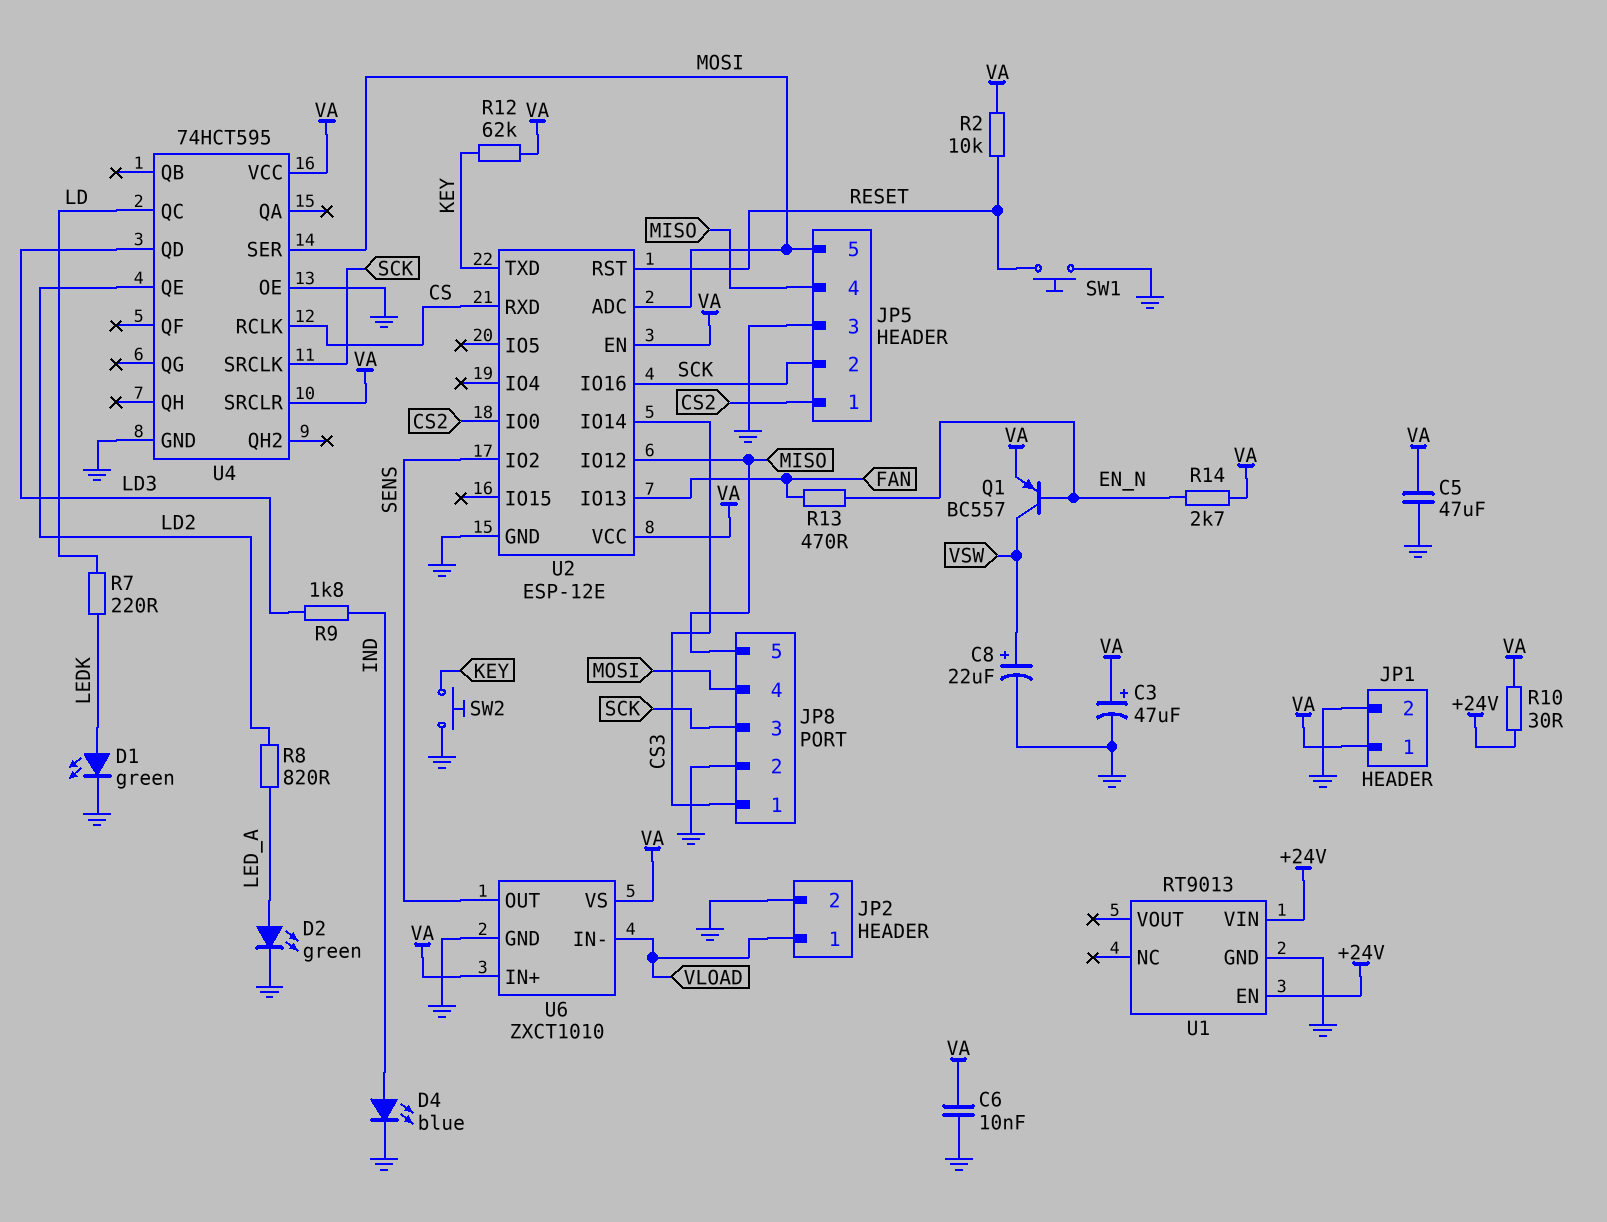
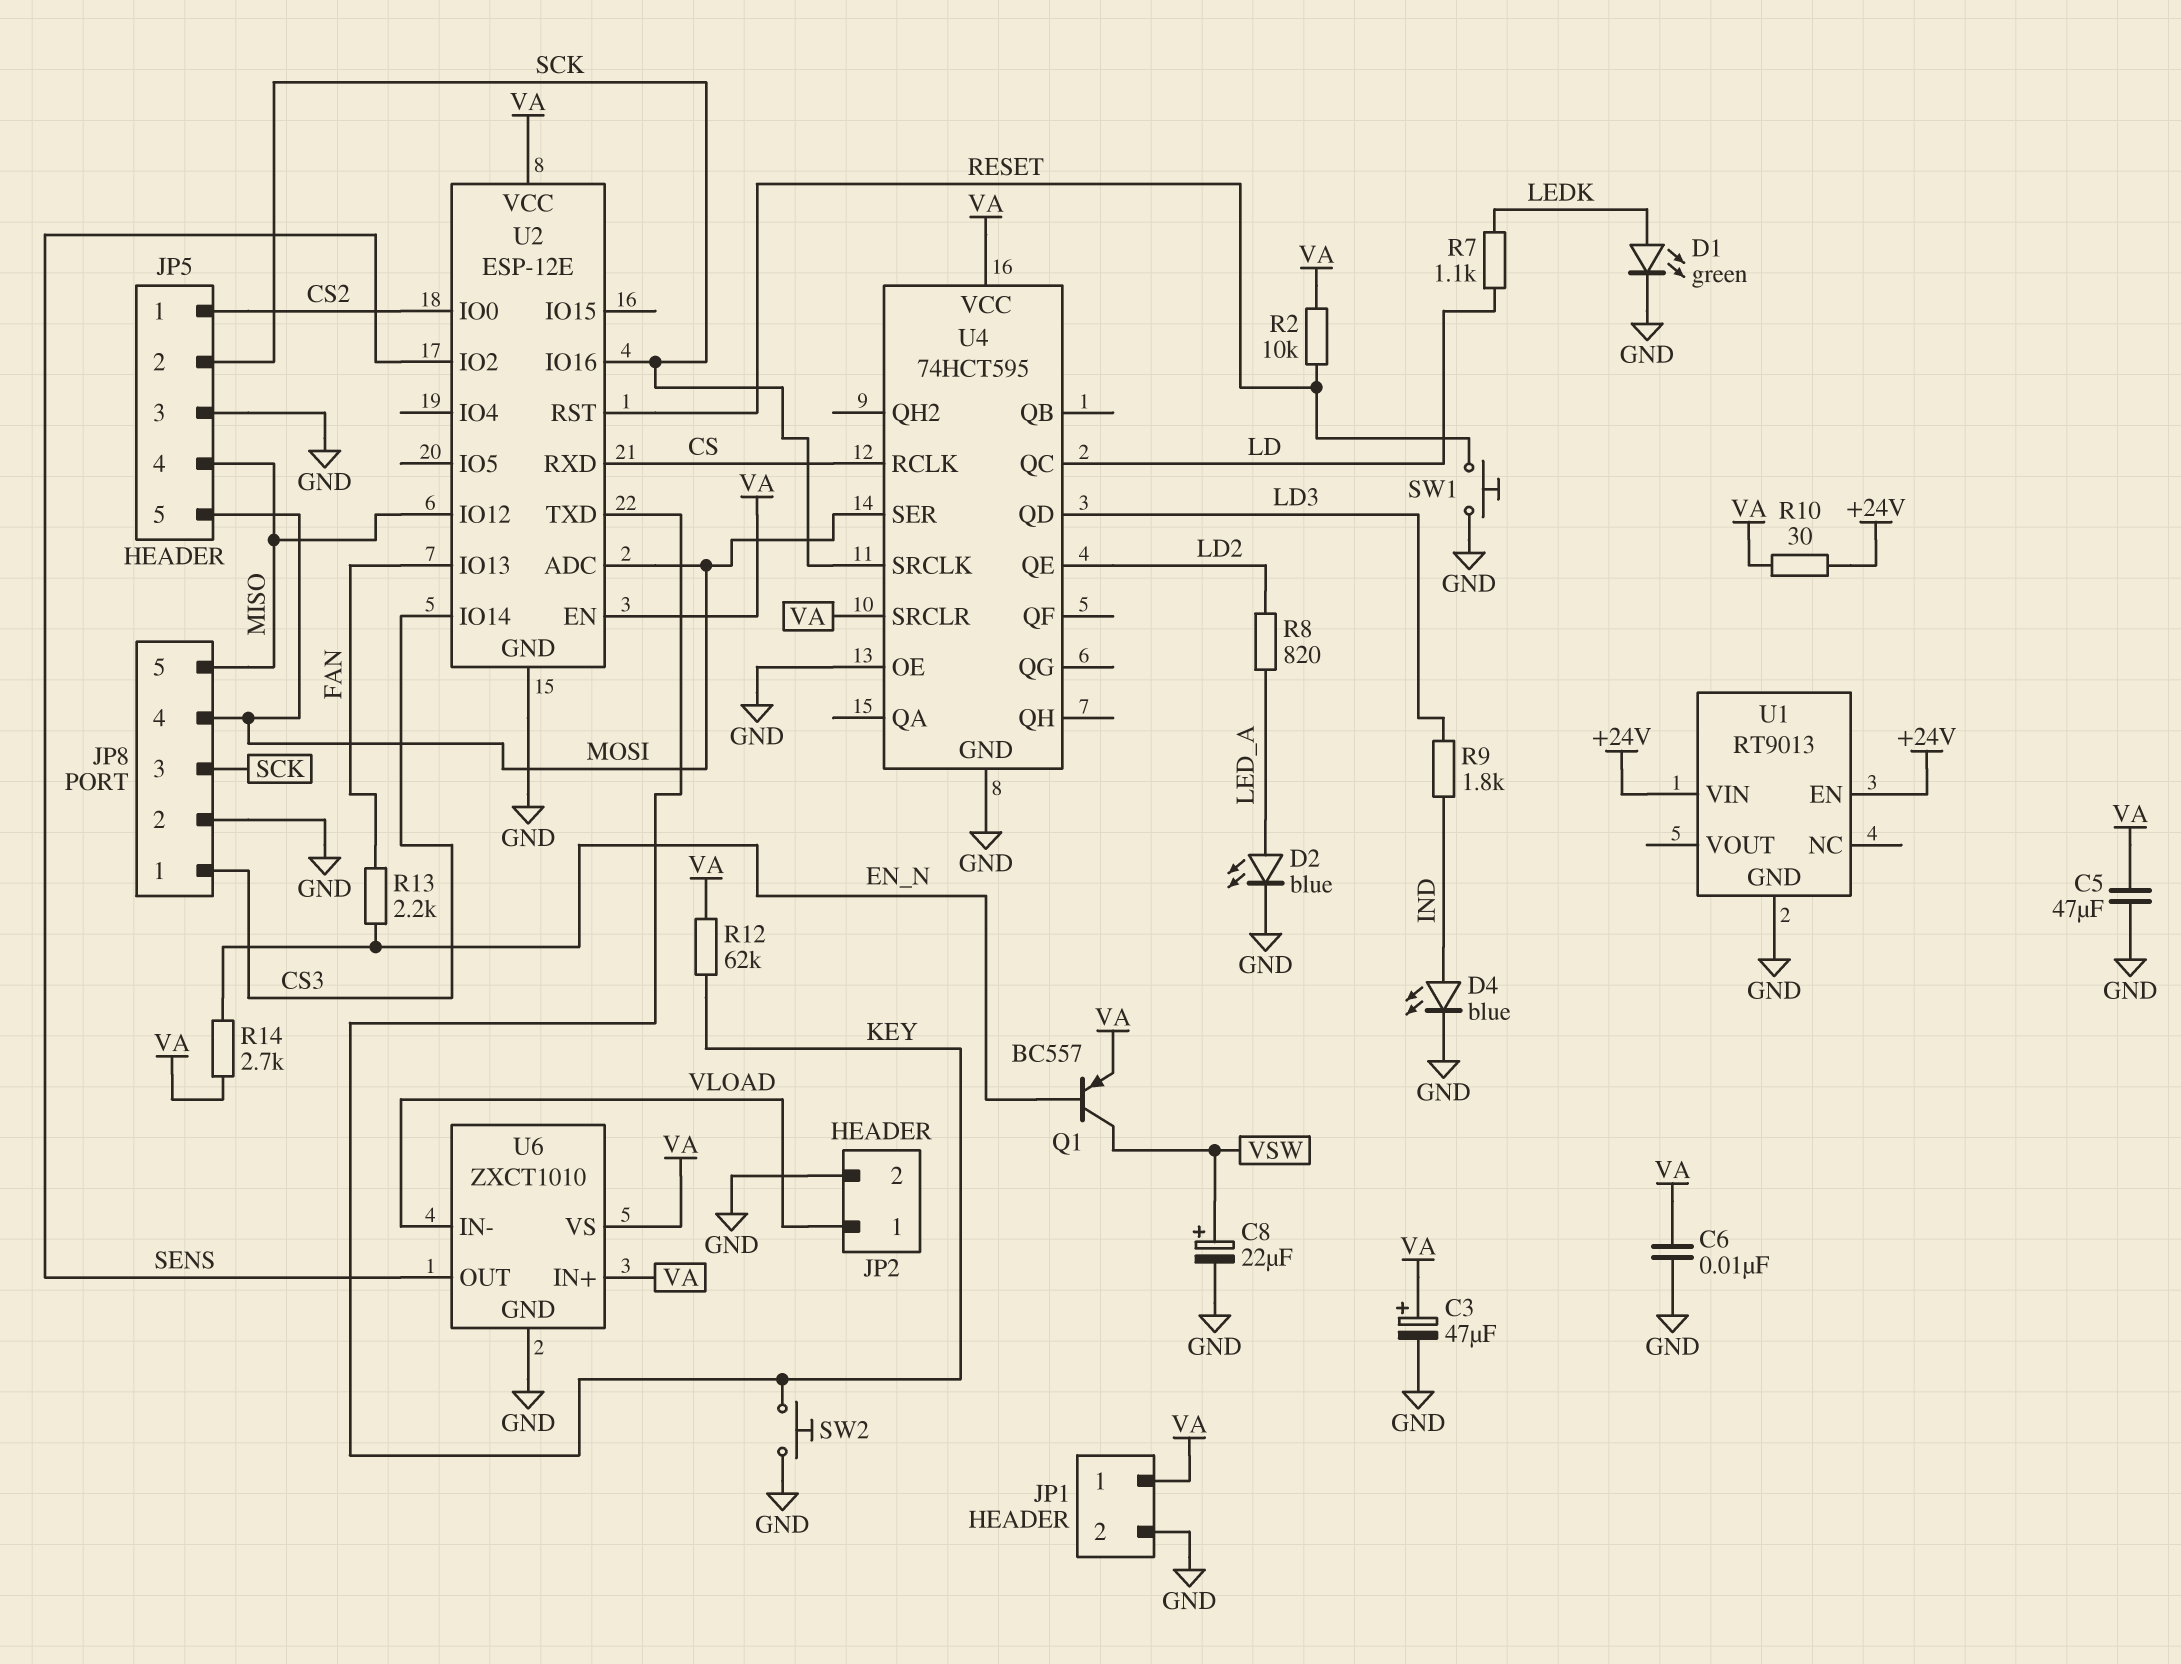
D2: LED green (A LED_A, K GND) -> LED blue (A LED_A, K GND)
R7: 220 (LD, LEDK) -> 1.1k (LD, LEDK)
R13: 470 (EN_N, FAN) -> 2.2k (EN_N, FAN)

